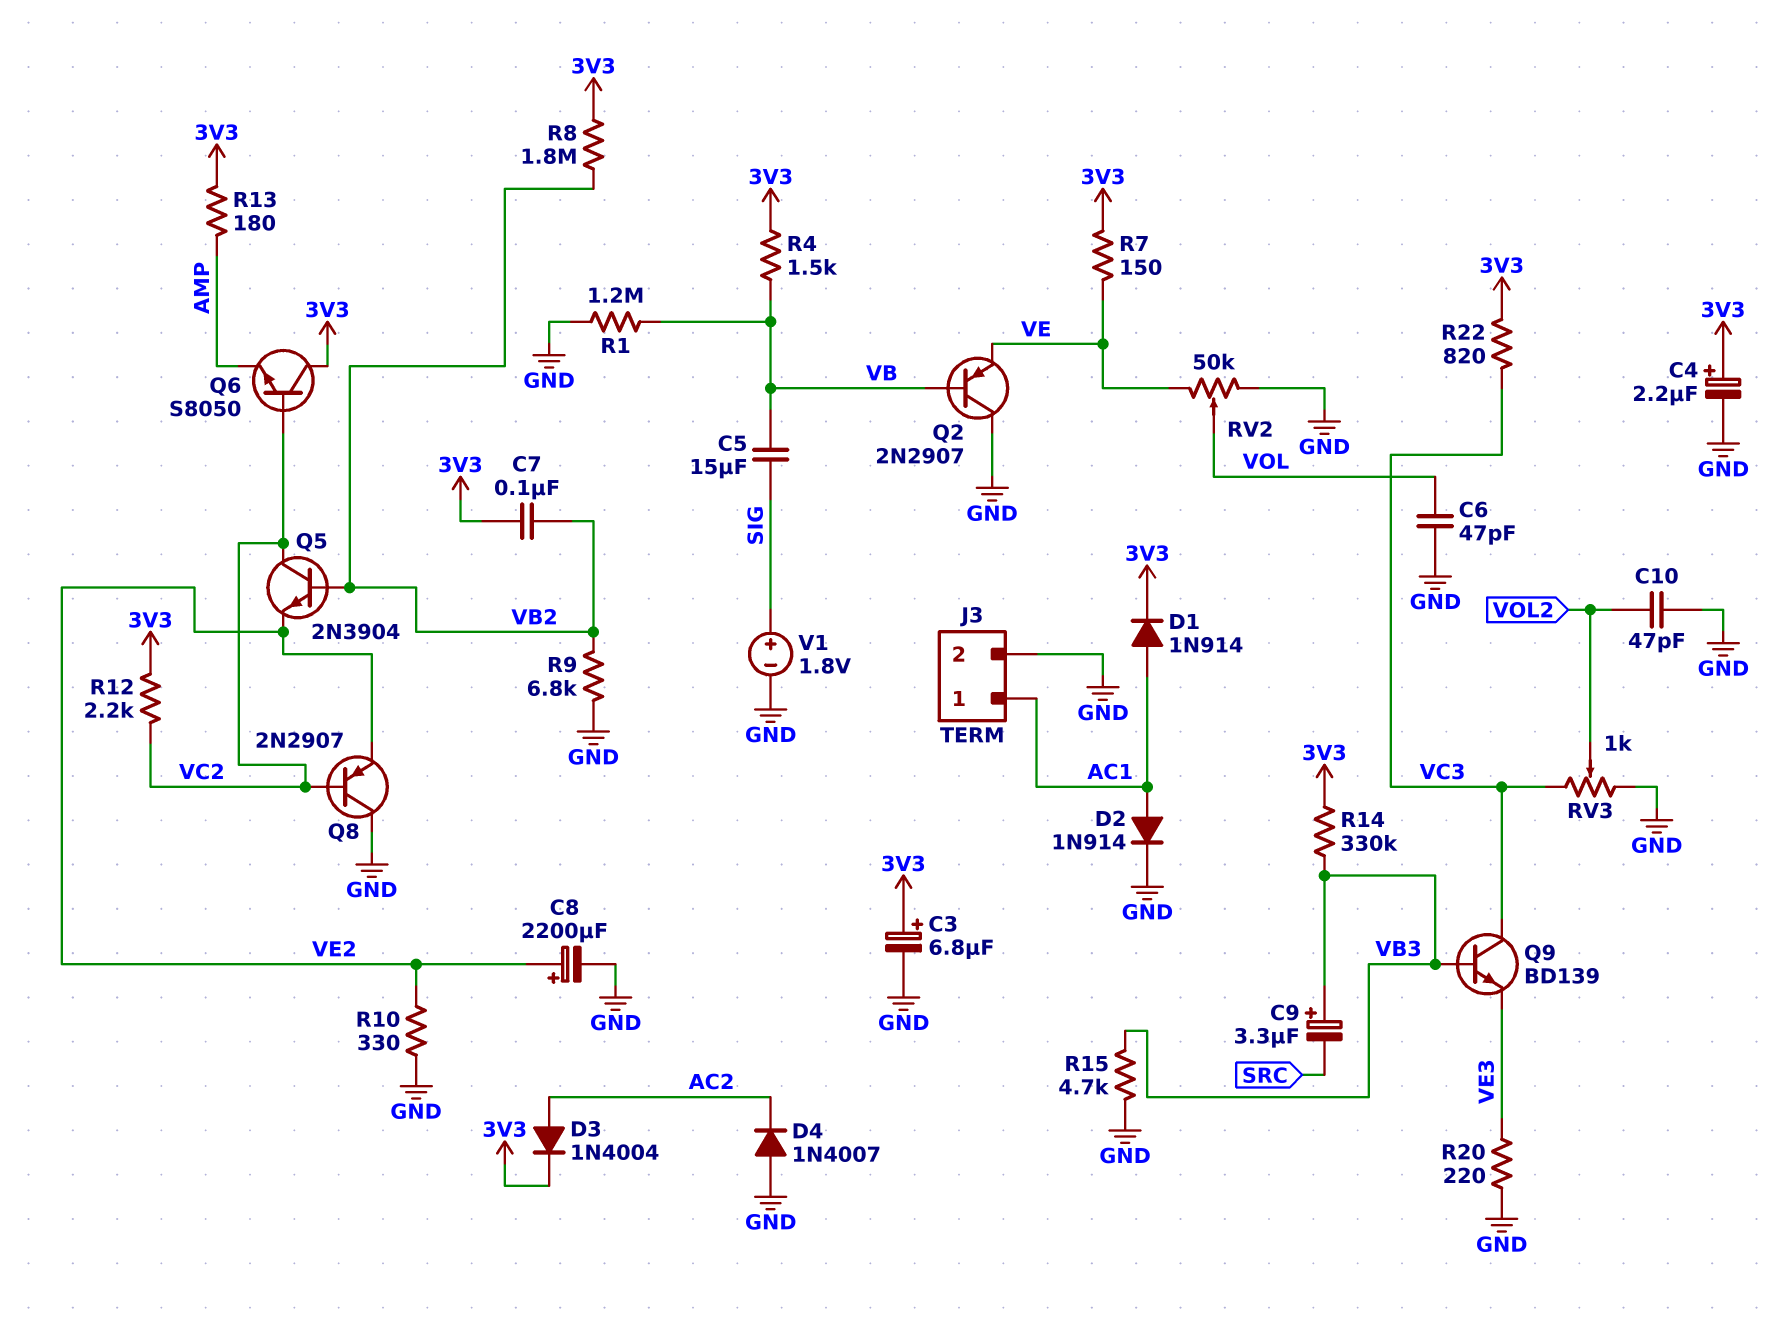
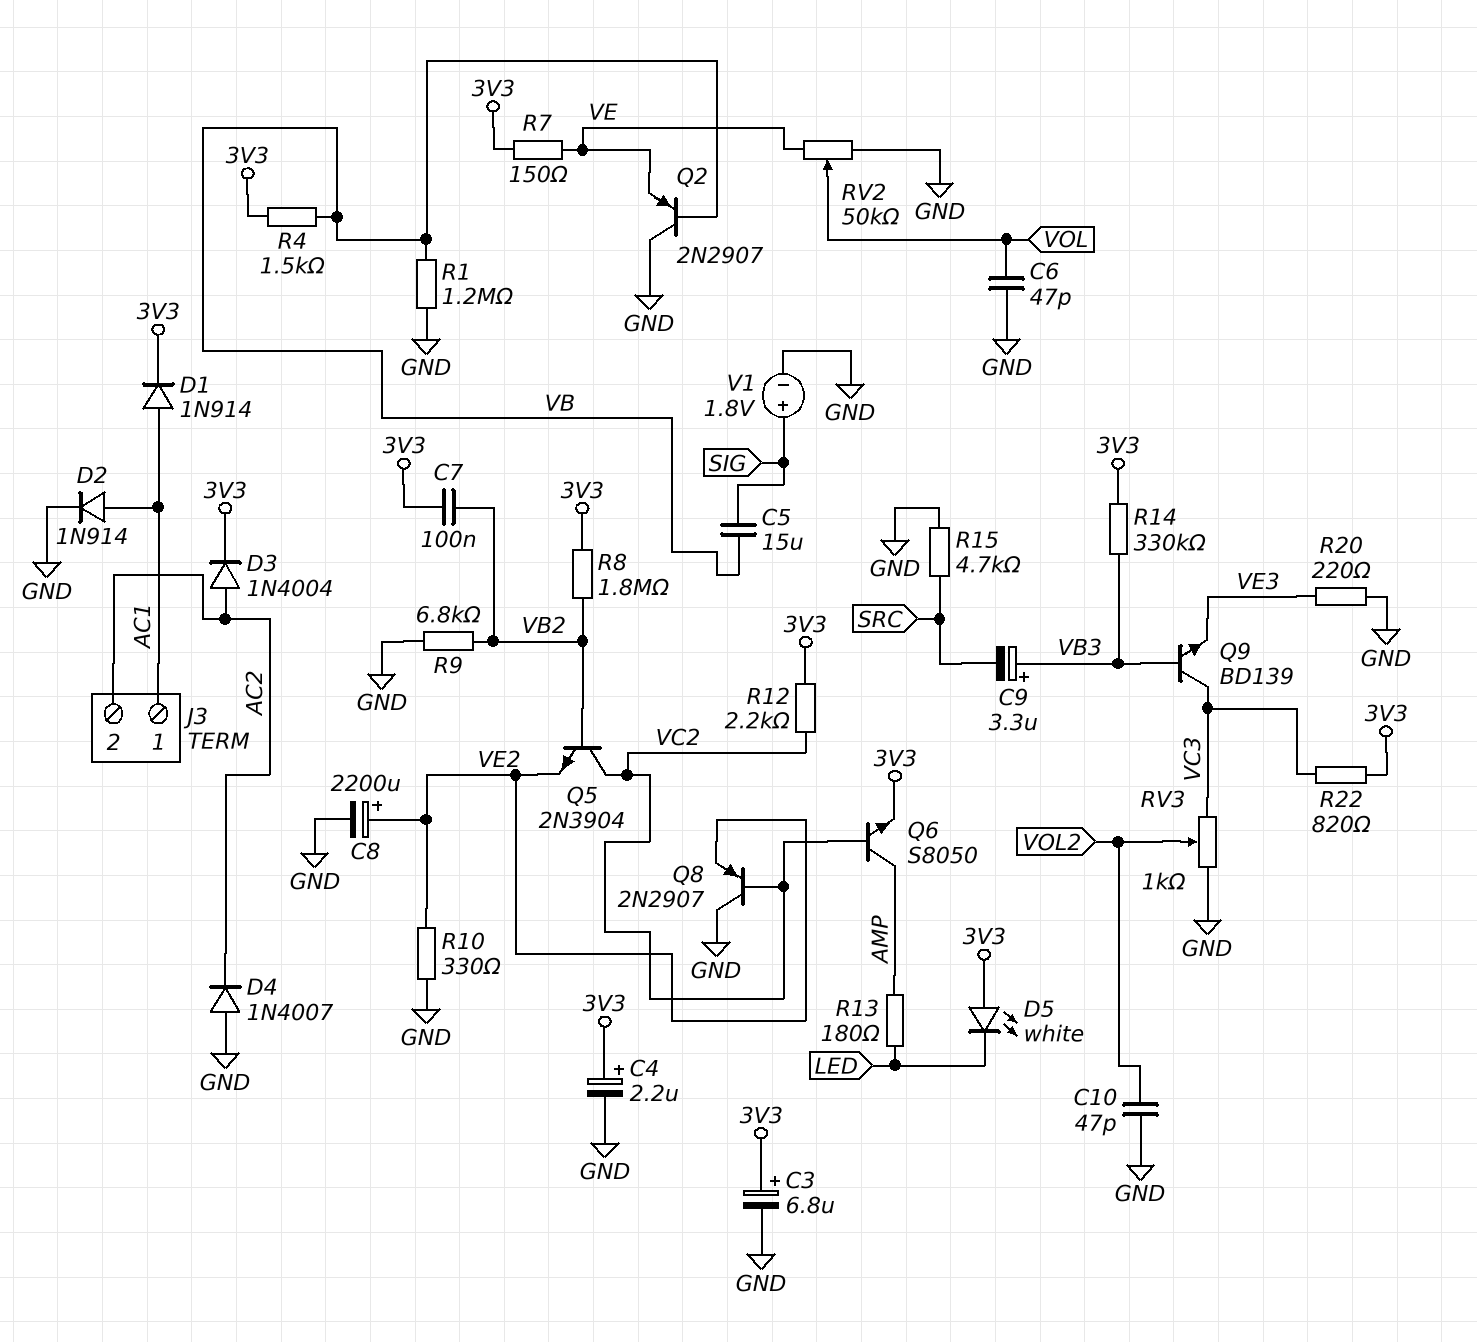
D5: none -> LED white (A 3V3, K LED)
J3 pin 2: GND -> AC2
Q6: NPN S8050 (B VC2, C 3V3, E AMP) -> NPN S8050 (B VC2, C AMP, E 3V3)
R13: 180 (3V3, AMP) -> 180 (AMP, LED)
R15: 4.7k (GND, VB3) -> 4.7k (GND, SRC)

